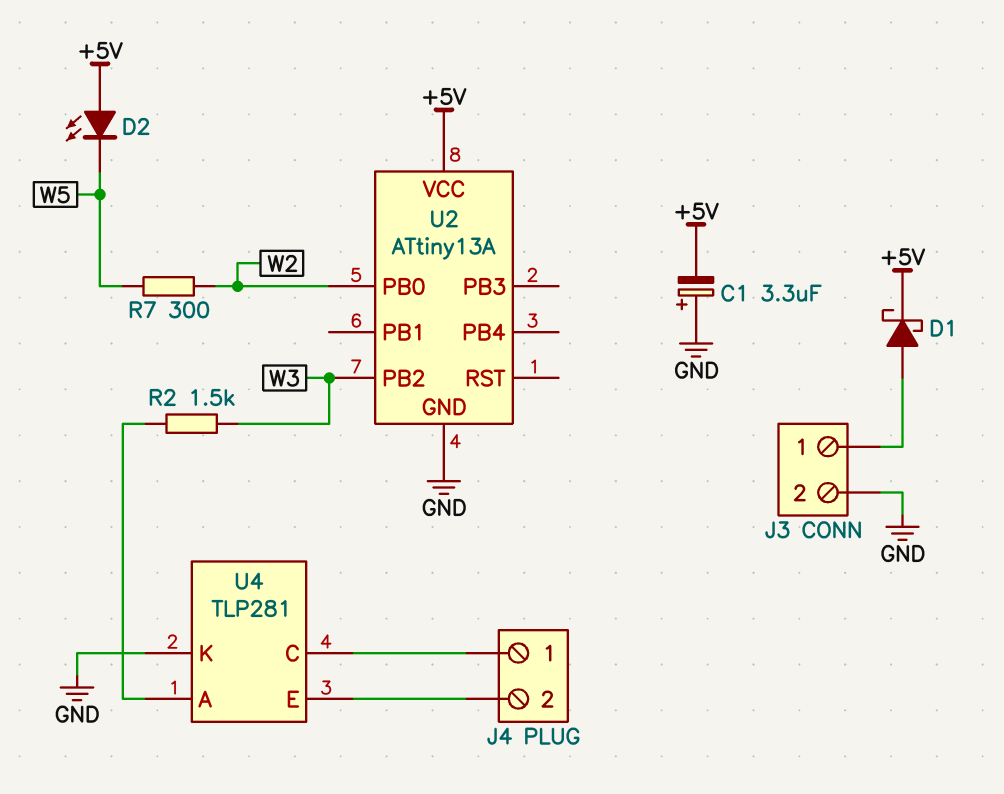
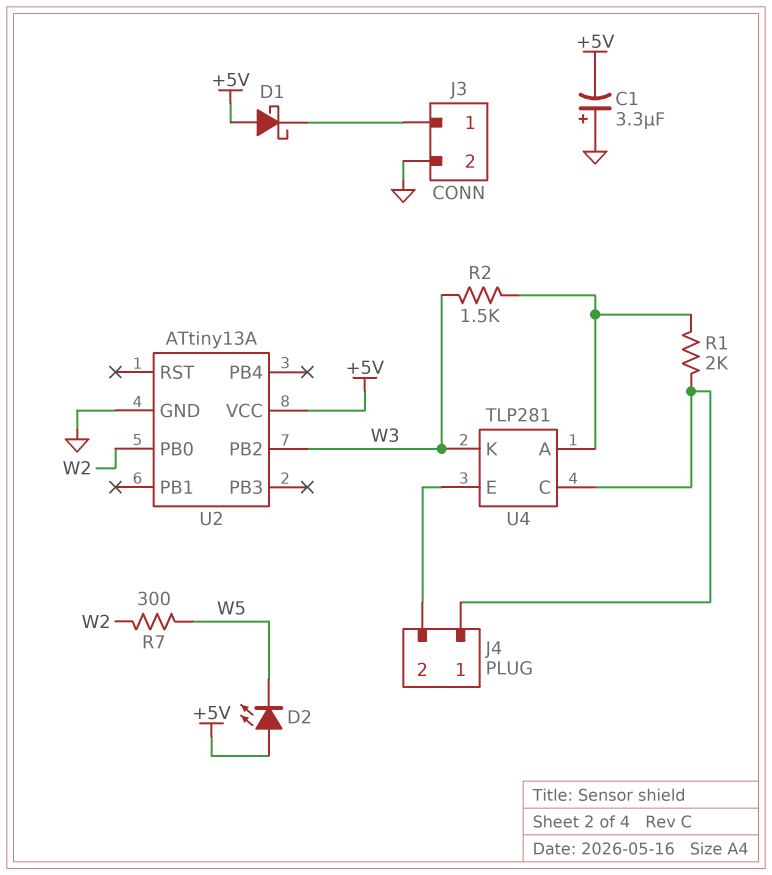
D1: schottky (A J3/1, K +5V) -> schottky (A +5V, K J3/1)
R1: none -> 2k (J4/1, U4/A)
U4 pin K: GND -> W3

